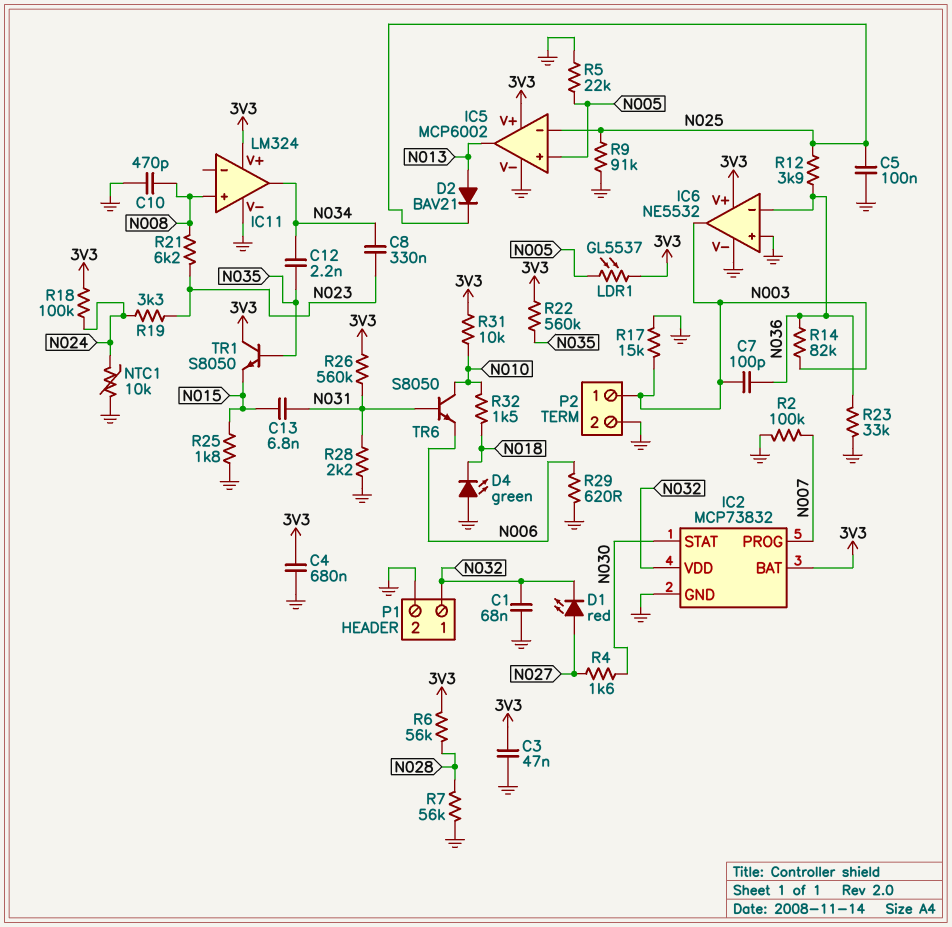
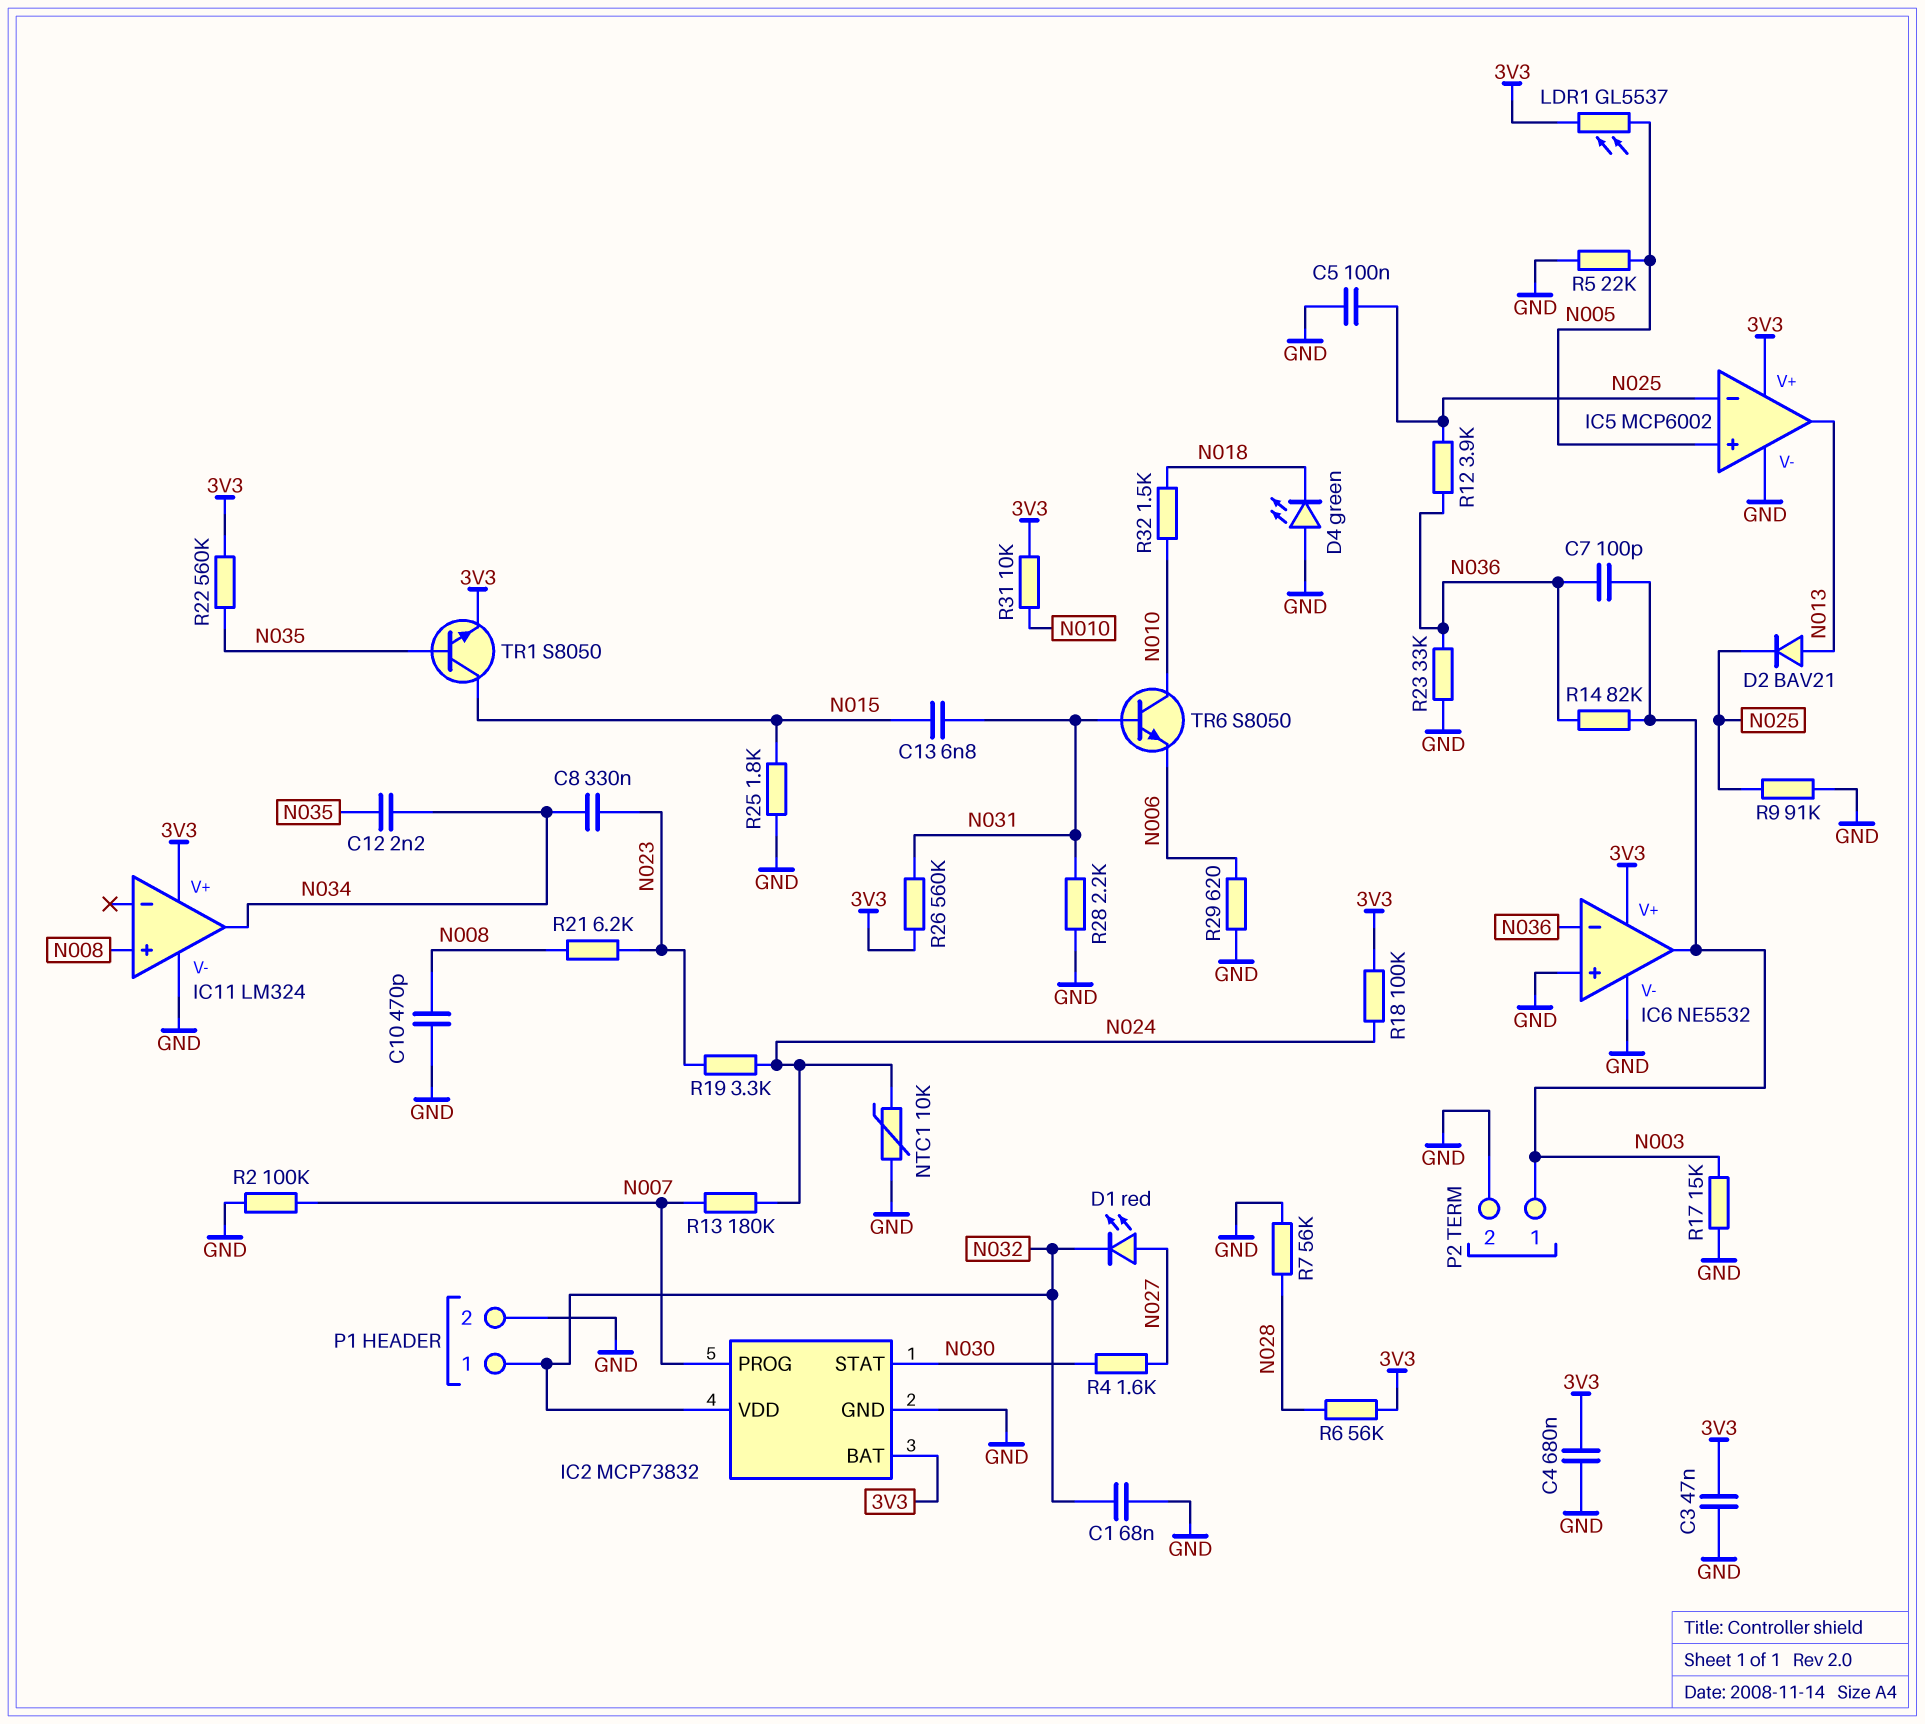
R13: none -> 180k (N007, N024)
TR1: NPN S8050 (B N035, C 3V3, E N015) -> NPN S8050 (B N035, C N015, E 3V3)

